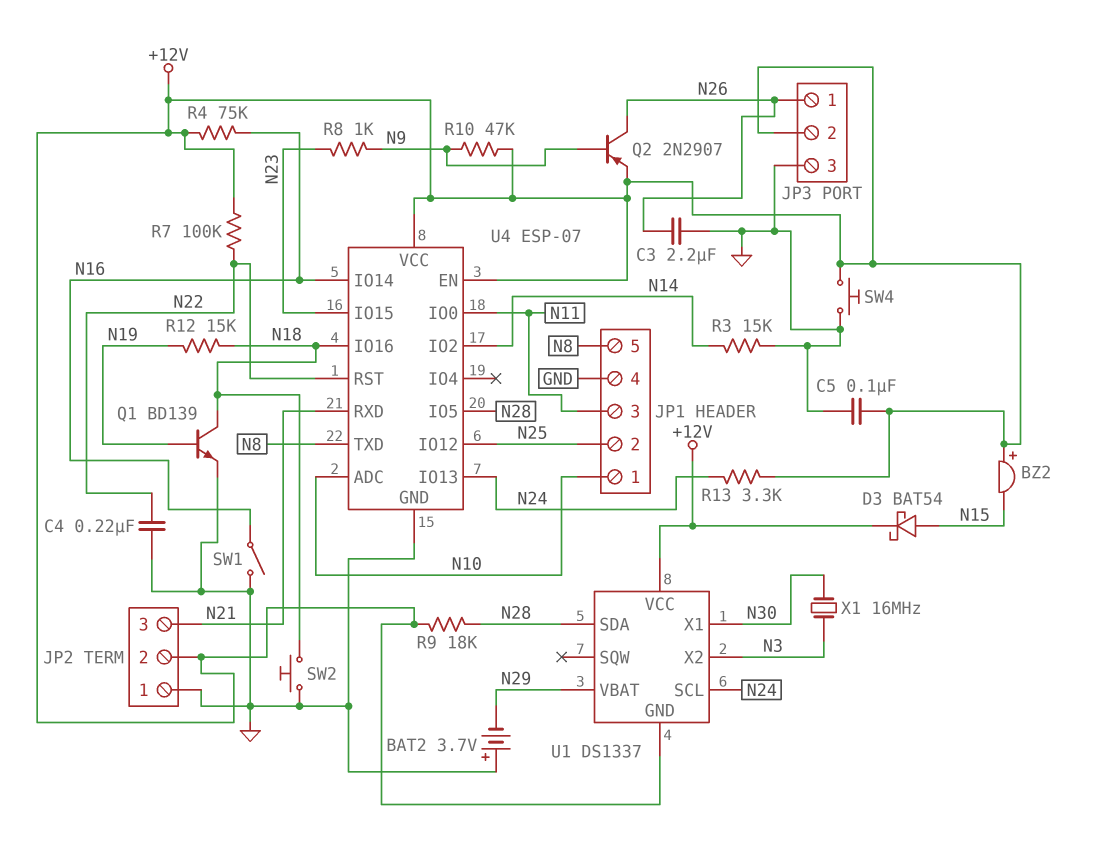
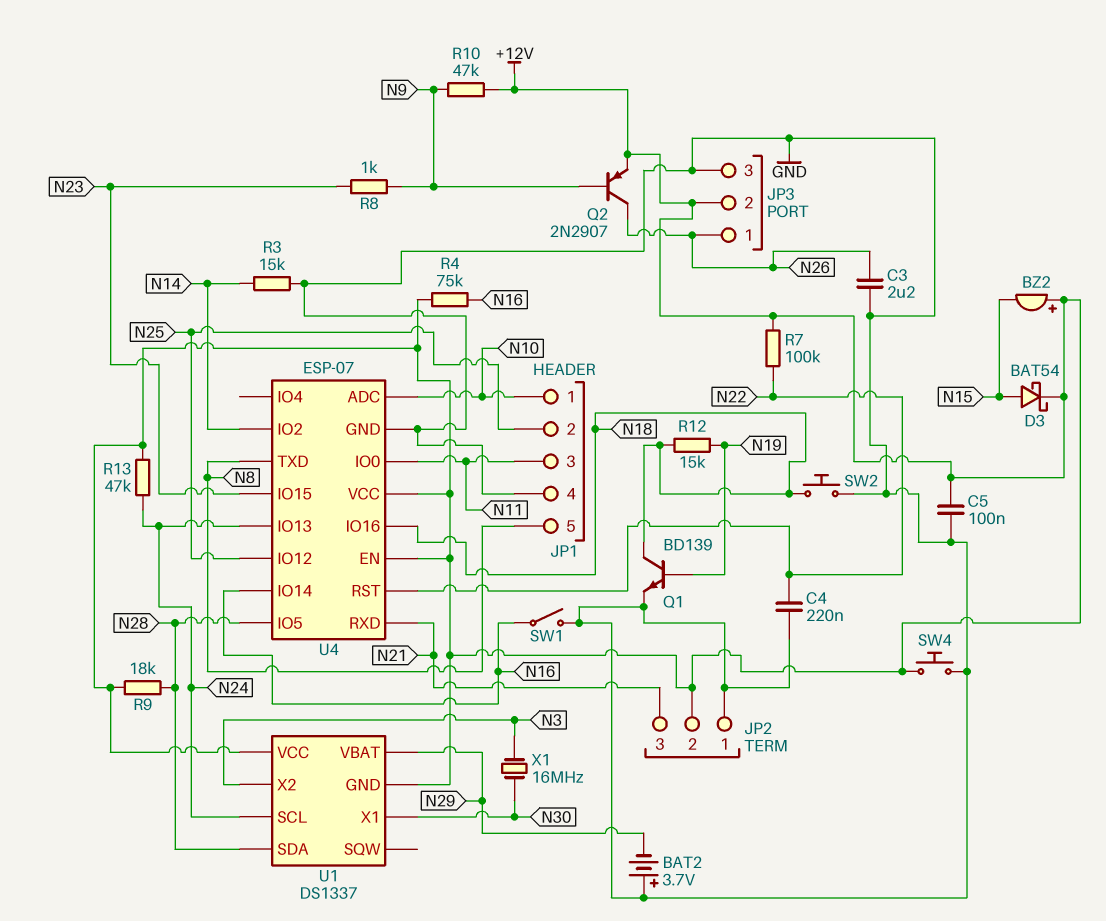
R13: 3.3k (+12V, N24) -> 47k (+12V, N24)

